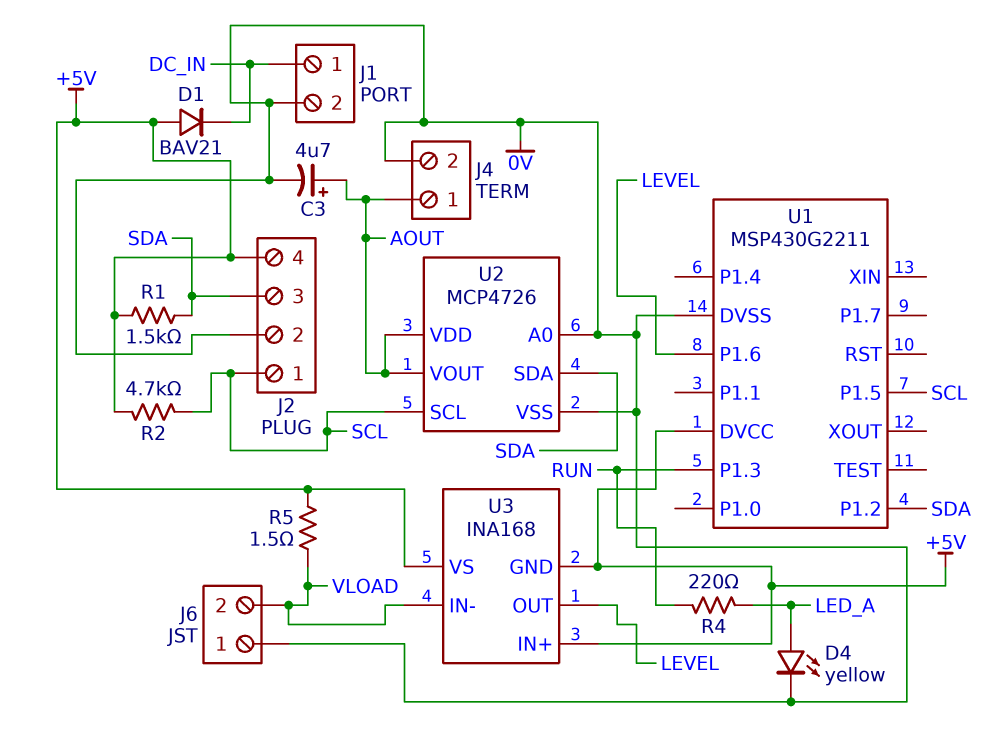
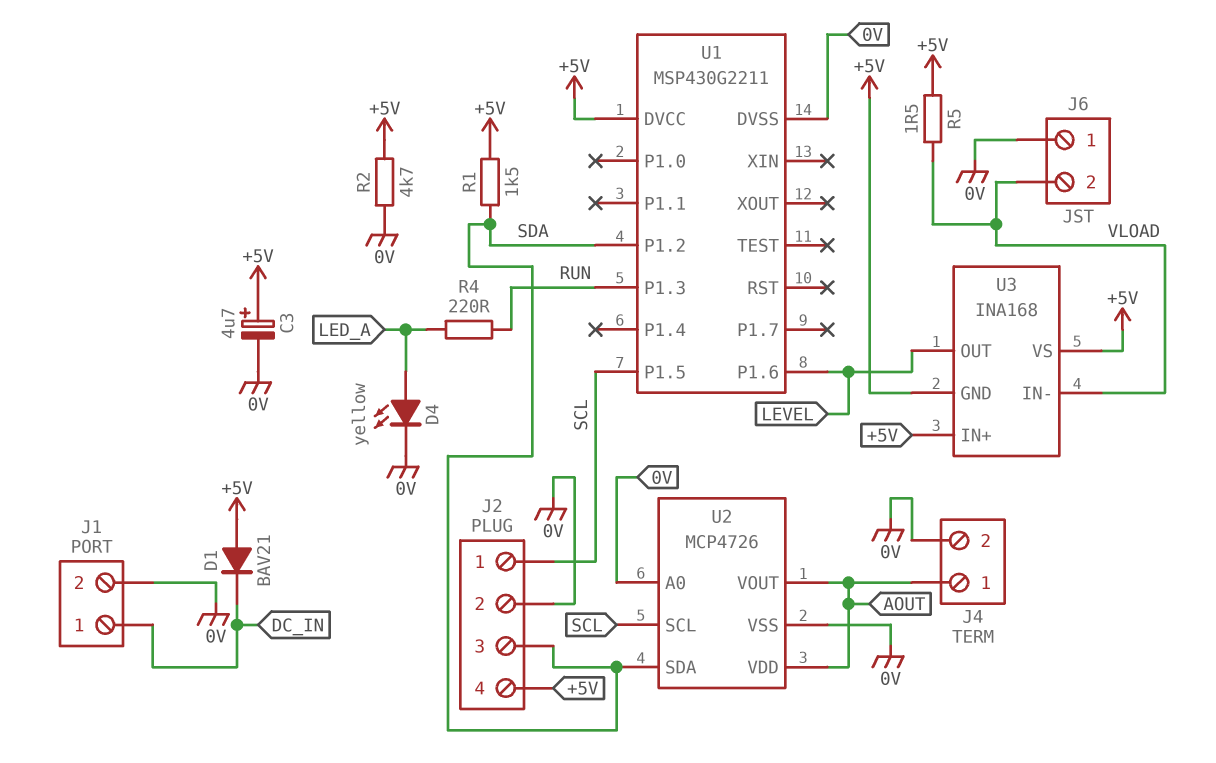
C3: 4.7uF (plus AOUT, minus 0V) -> 4.7uF (plus +5V, minus 0V)
R2: 4.7k (+5V, SCL) -> 4.7k (+5V, 0V)

